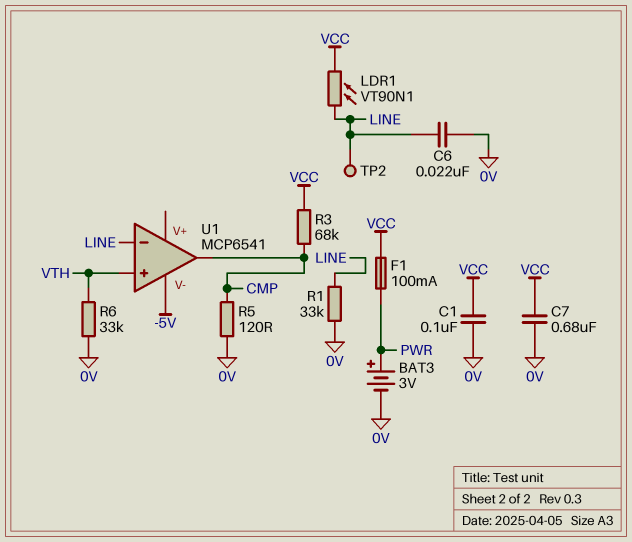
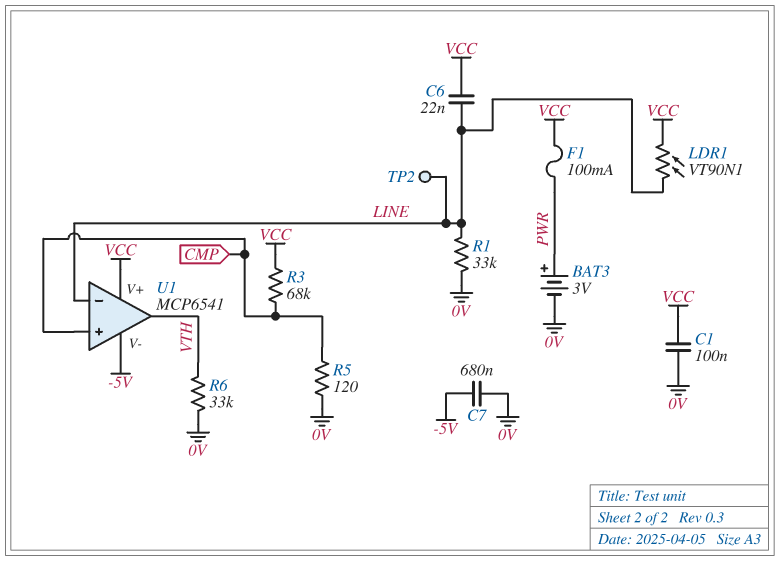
C6: 22nF (0V, LINE) -> 22nF (LINE, VCC)
C7: 680nF (0V, VCC) -> 680nF (-5V, 0V)
U1 pin V+: none -> VCC
U1 pin in+: VTH -> CMP
U1 pin out: CMP -> VTH

